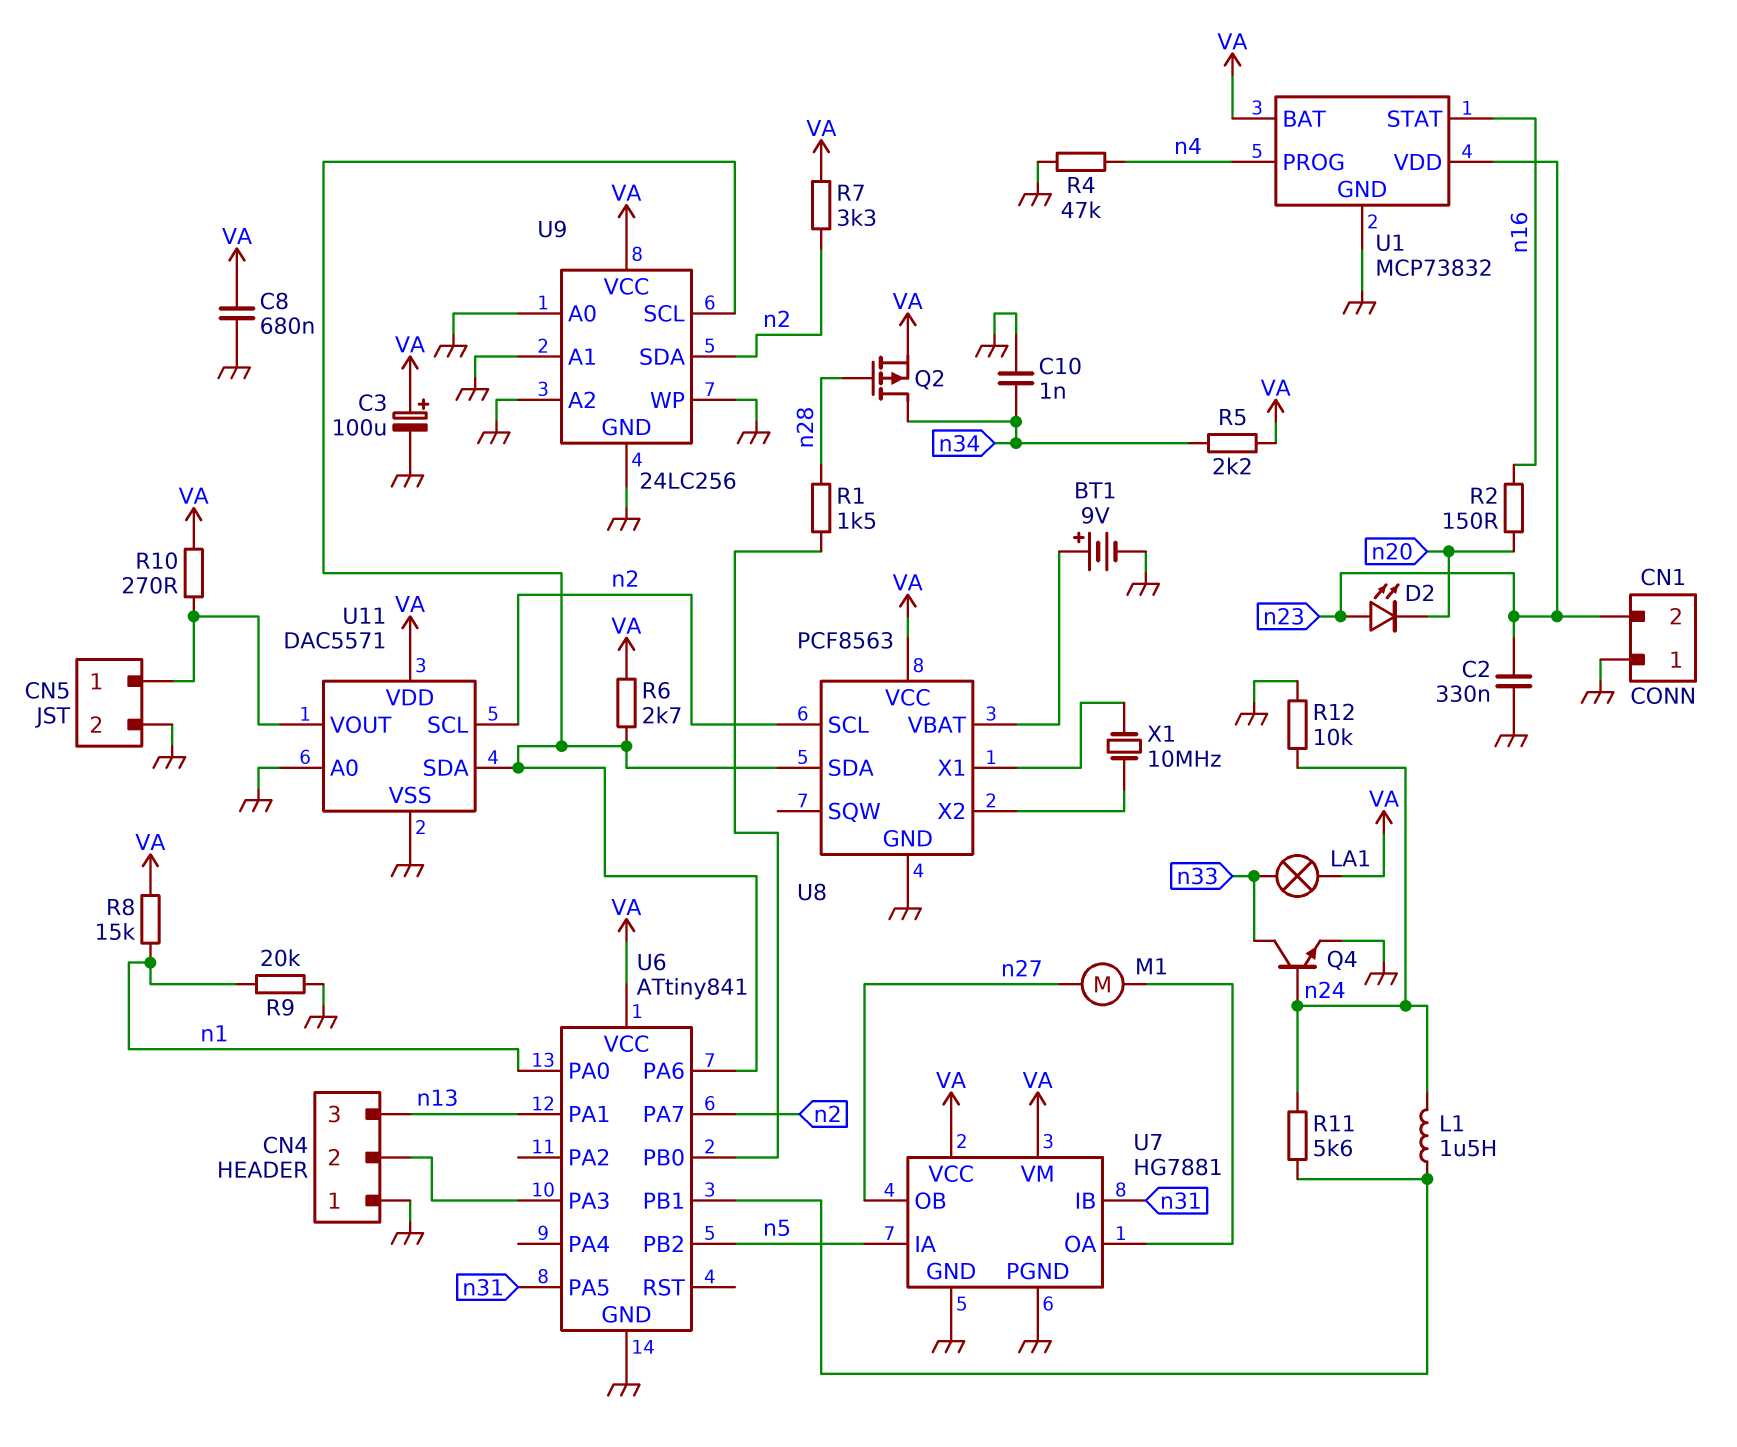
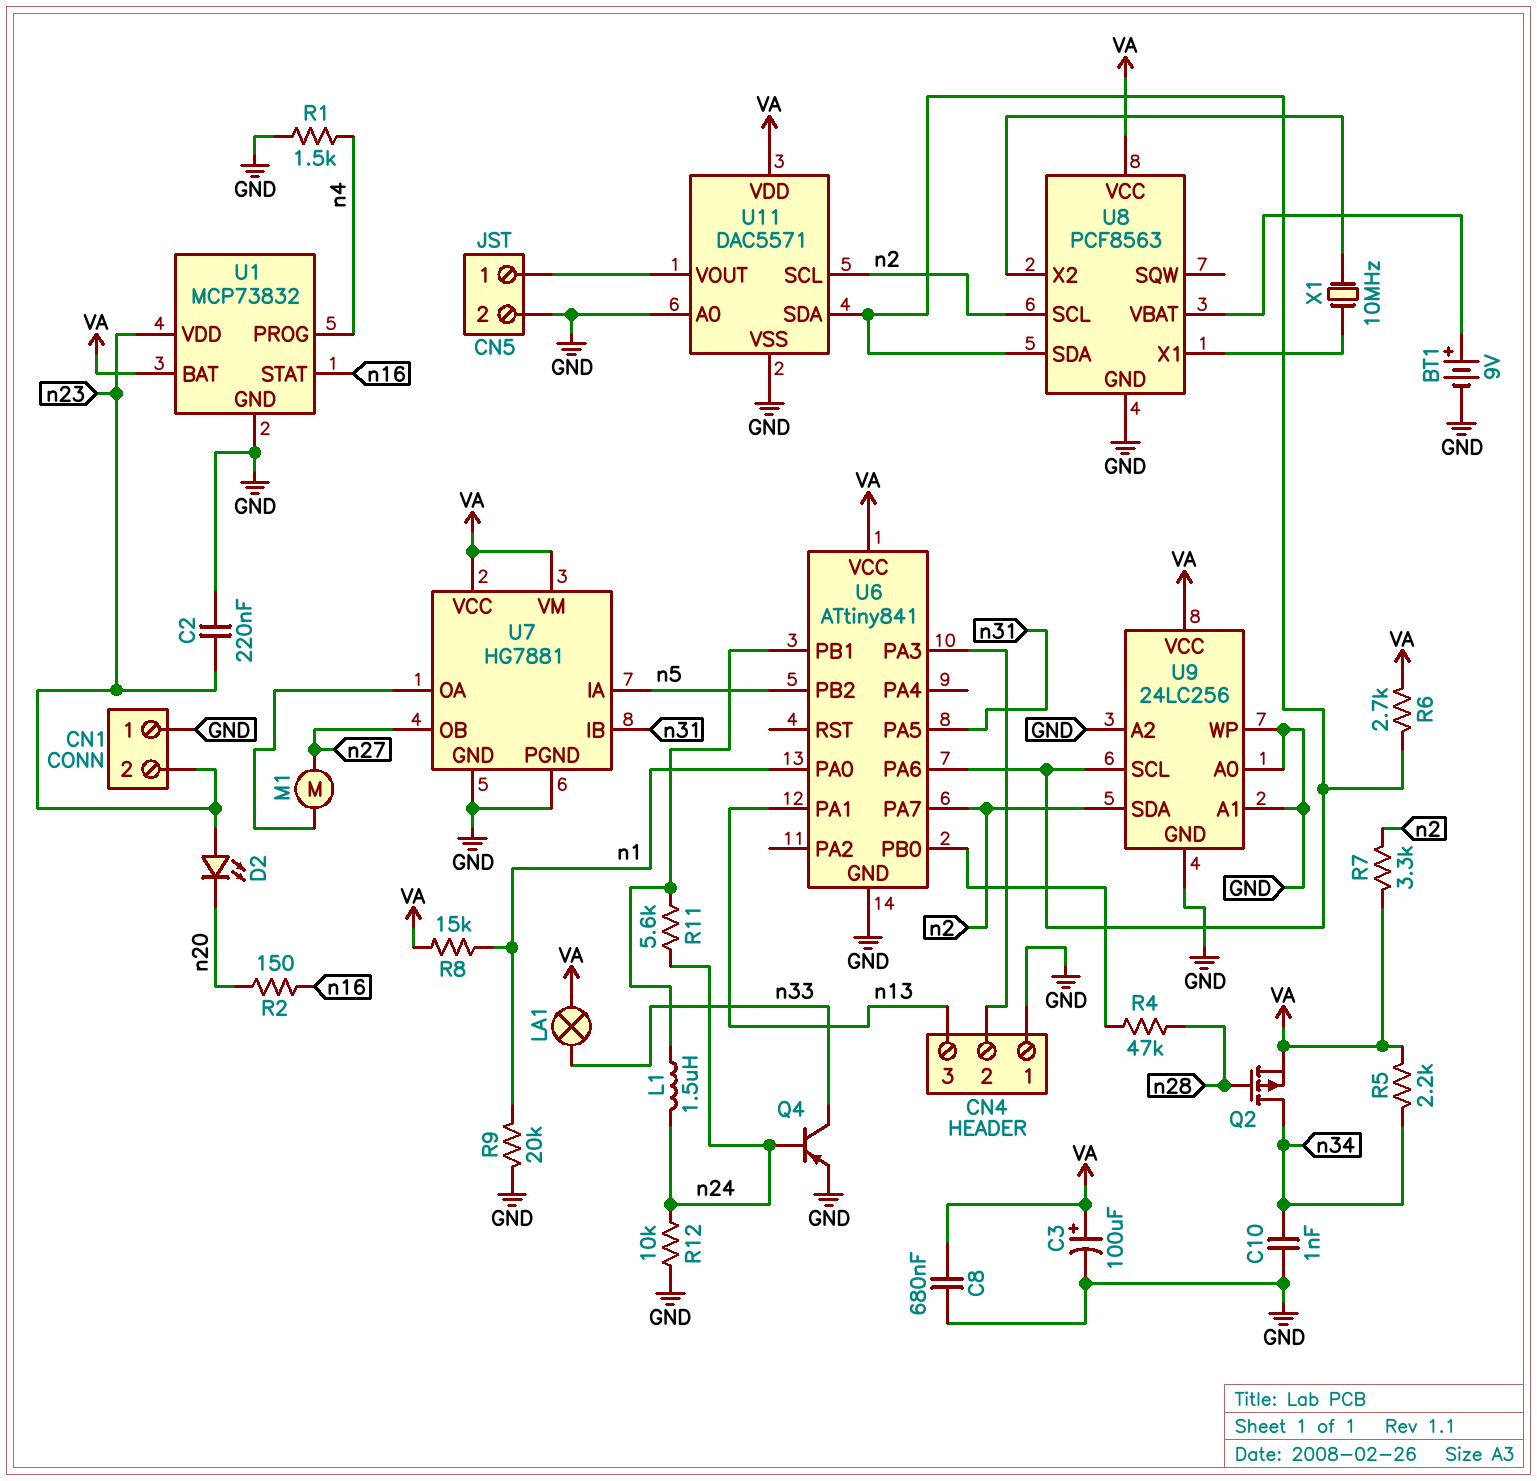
C2: 330nF (GND, n23) -> 220nF (GND, n23)
Q4: NPN (B n24, C n33, E GND) -> PNP (B n24, C n33, E GND)
R1: 1.5k (U6/PB0, n28) -> 1.5k (GND, n4)
R4: 47k (GND, n4) -> 47k (U6/PB0, n28)
R10: 270 (CN5/1, VA) -> none

